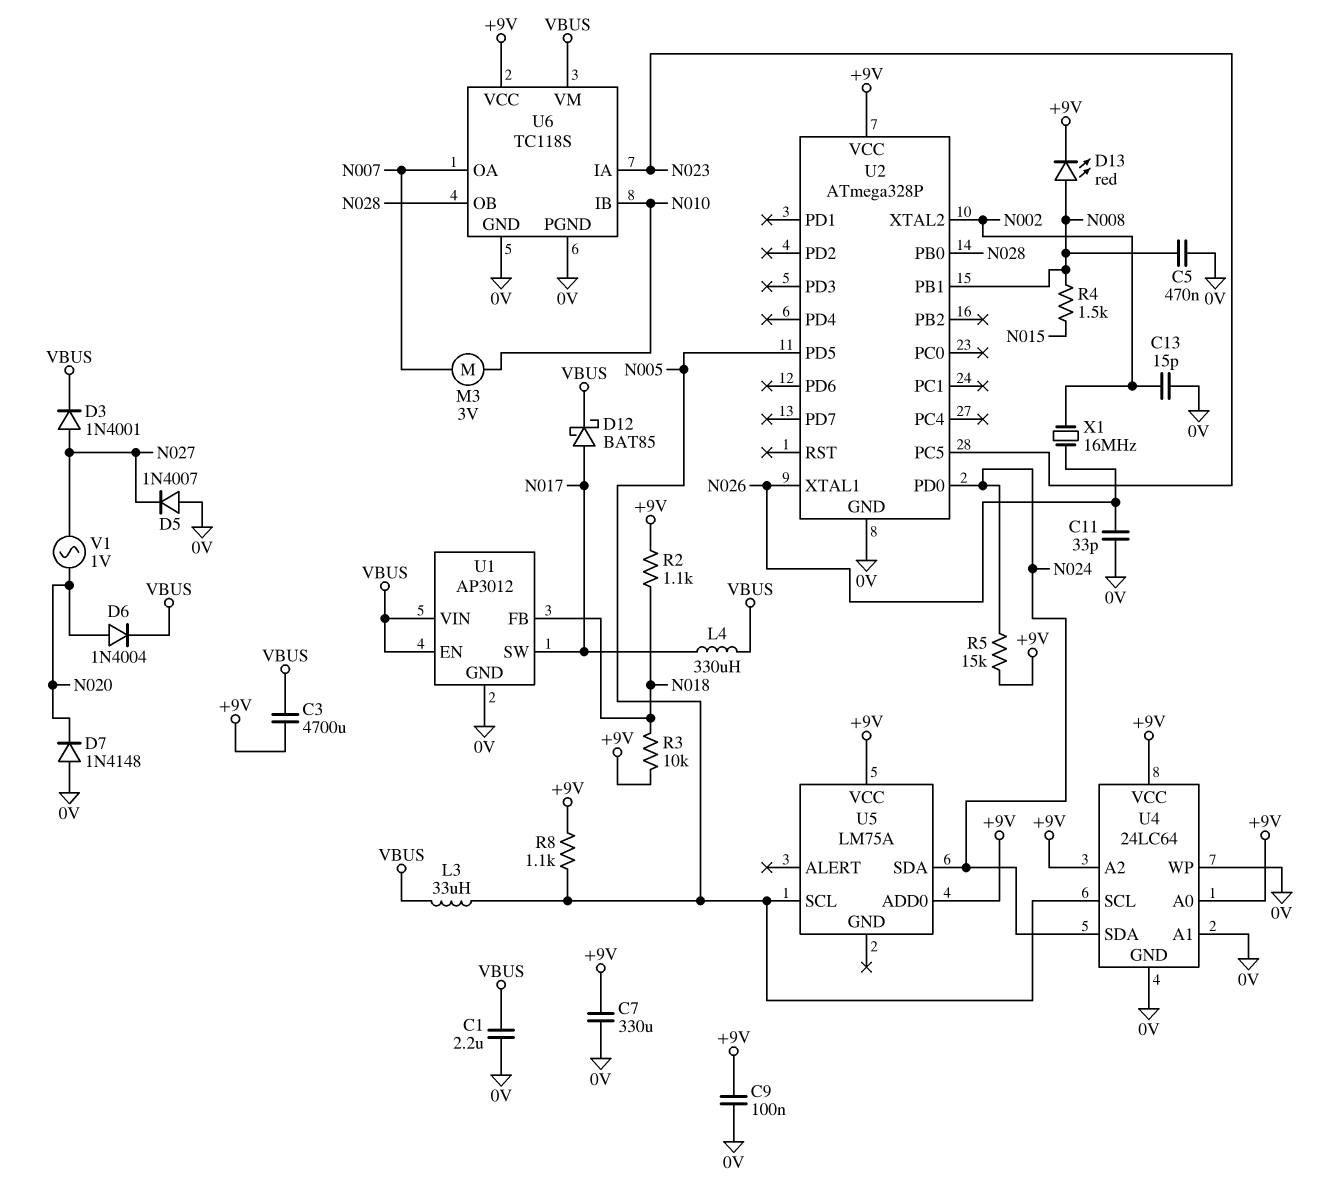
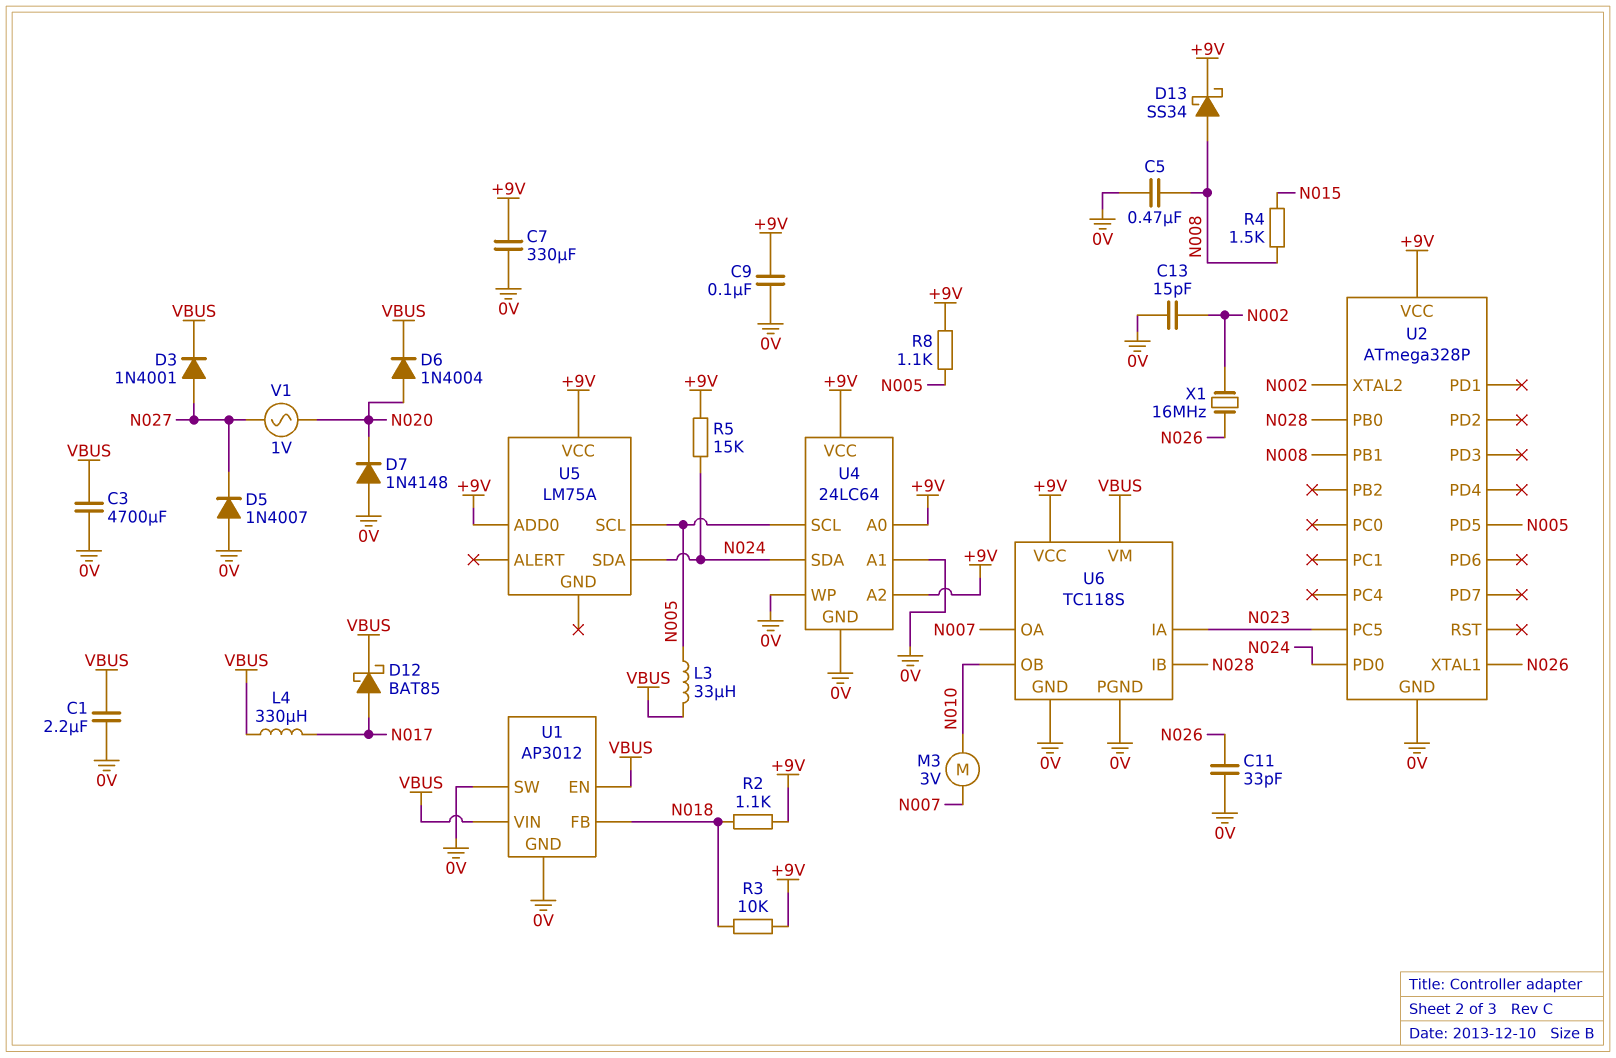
C3: 4700uF (+9V, VBUS) -> 4700uF (0V, VBUS)
D13: LED red (A N008, K +9V) -> schottky SS34 (A N008, K +9V)
U1 pin SW: N017 -> 0V
U6 pin IB: N010 -> N028
U6 pin OB: N028 -> N010

